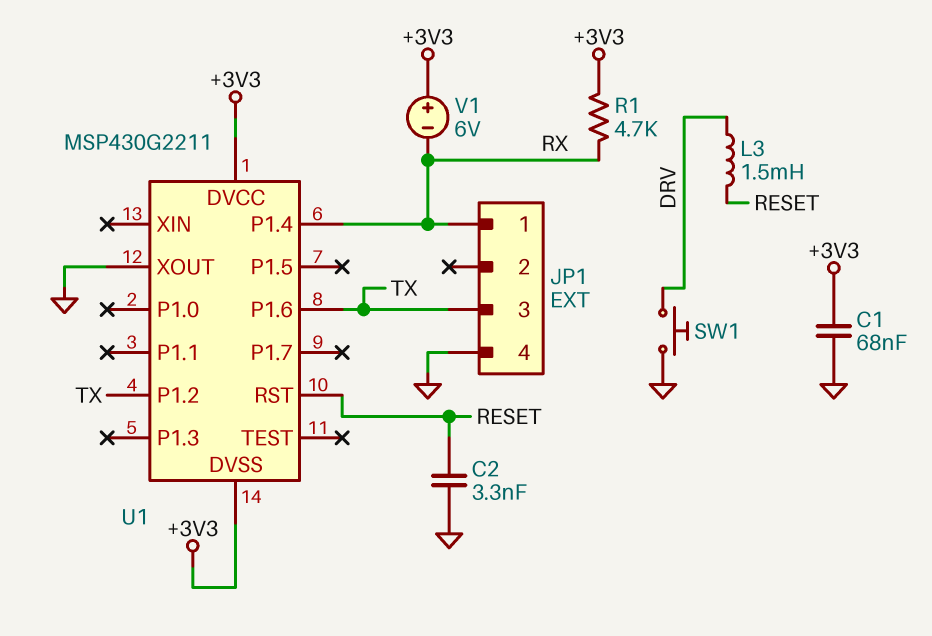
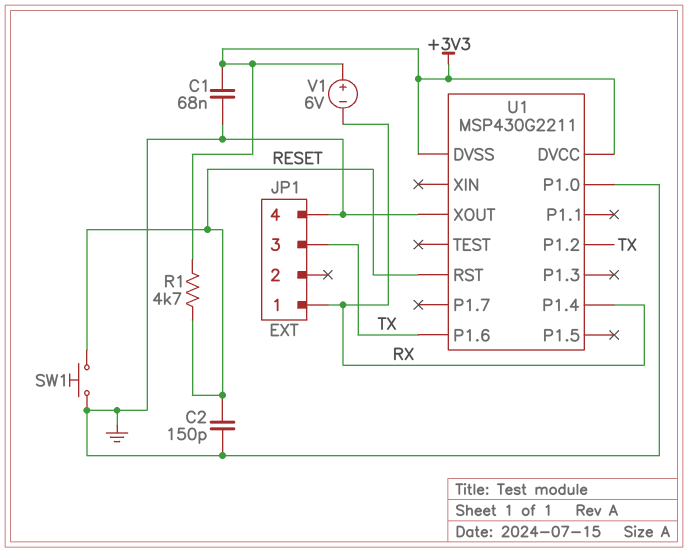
C2: 3.3nF (GND, RESET) -> 150pF (GND, RESET)
L3: 1.5mH (DRV, RESET) -> none
R1: 4.7k (+3V3, RX) -> 4.7k (+3V3, RESET)
SW1: button (DRV, GND) -> button (GND, RESET)
U1 pin P1.0: none -> GND

